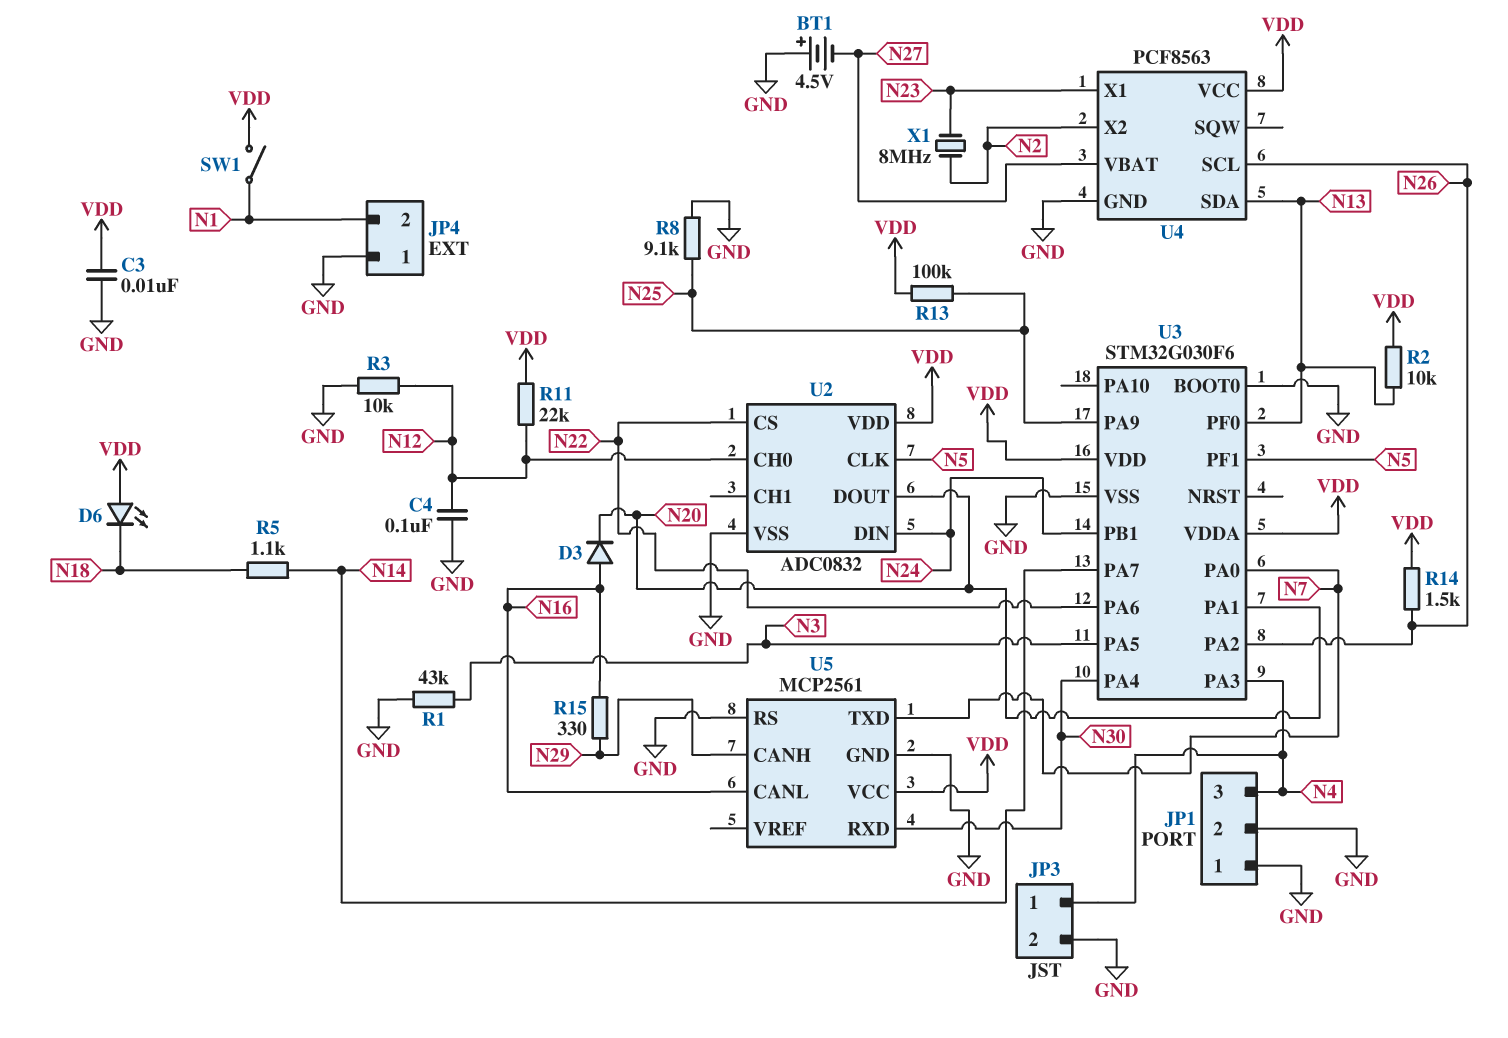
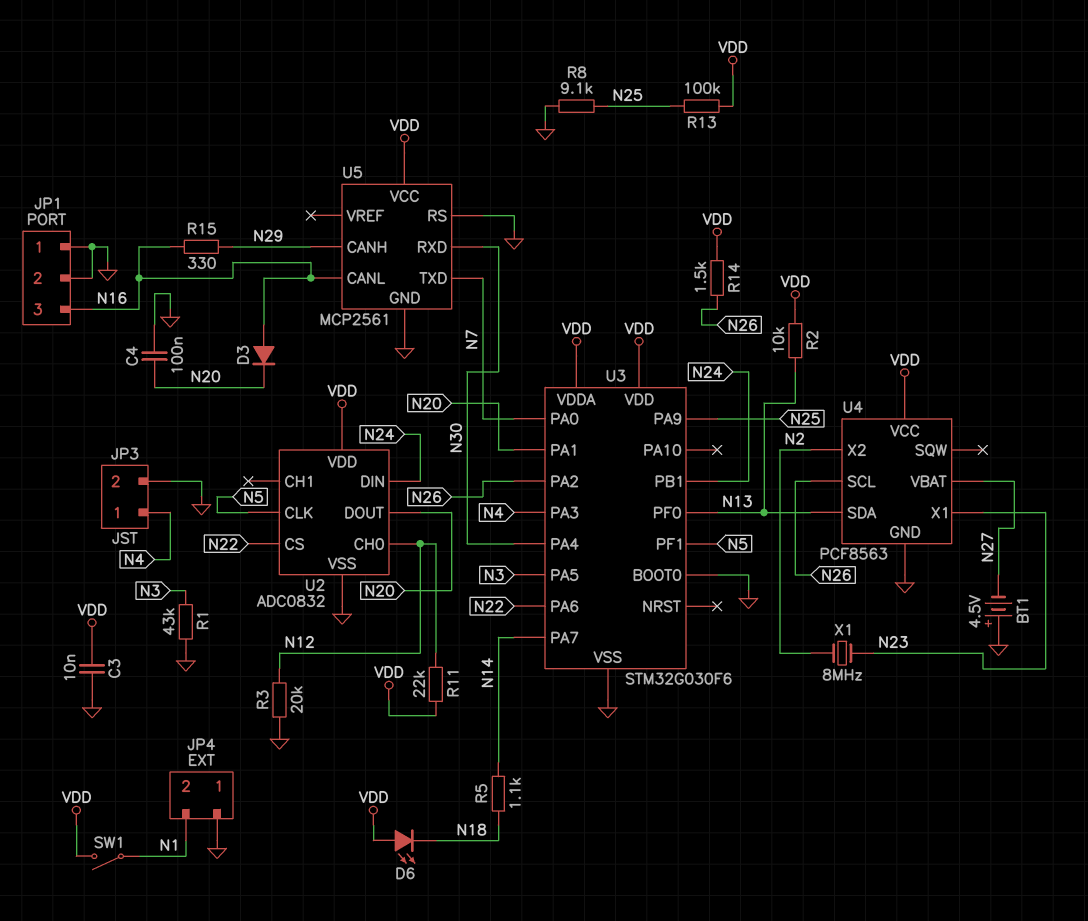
C4: 100nF (GND, N12) -> 100nF (GND, N20)
JP1 pin 3: N4 -> N16
R3: 10k (GND, N12) -> 20k (GND, N12)

